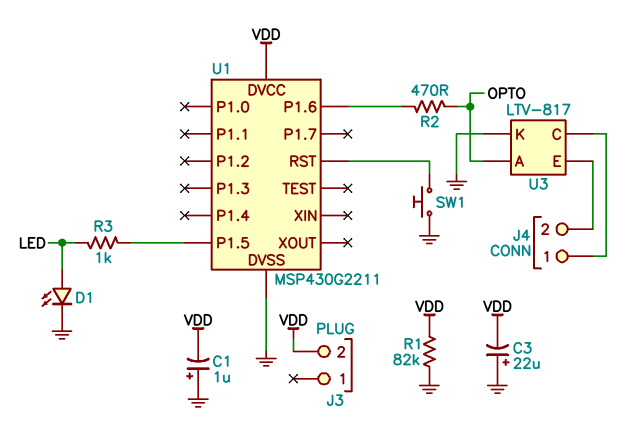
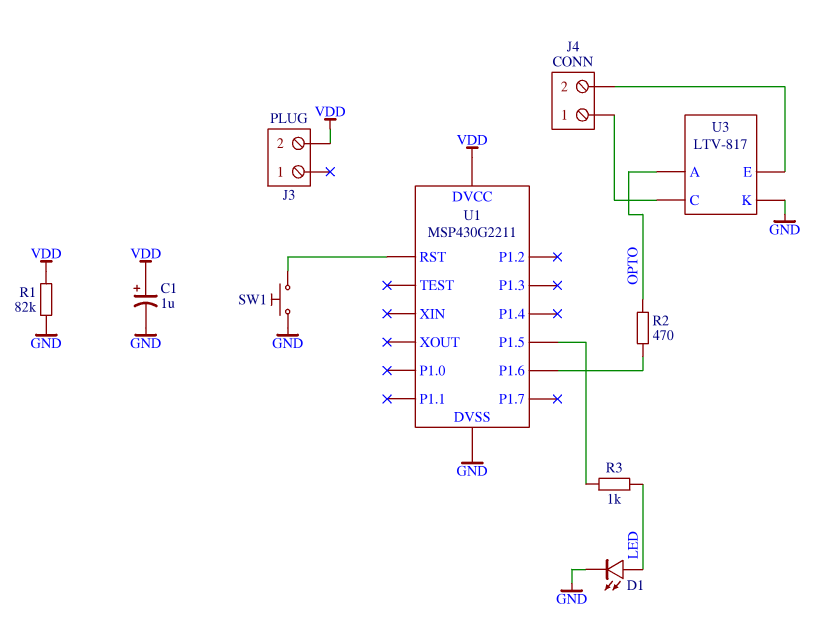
C1: 1uF (plus GND, minus VDD) -> 1uF (plus VDD, minus GND)
C3: 22uF (plus GND, minus VDD) -> none

